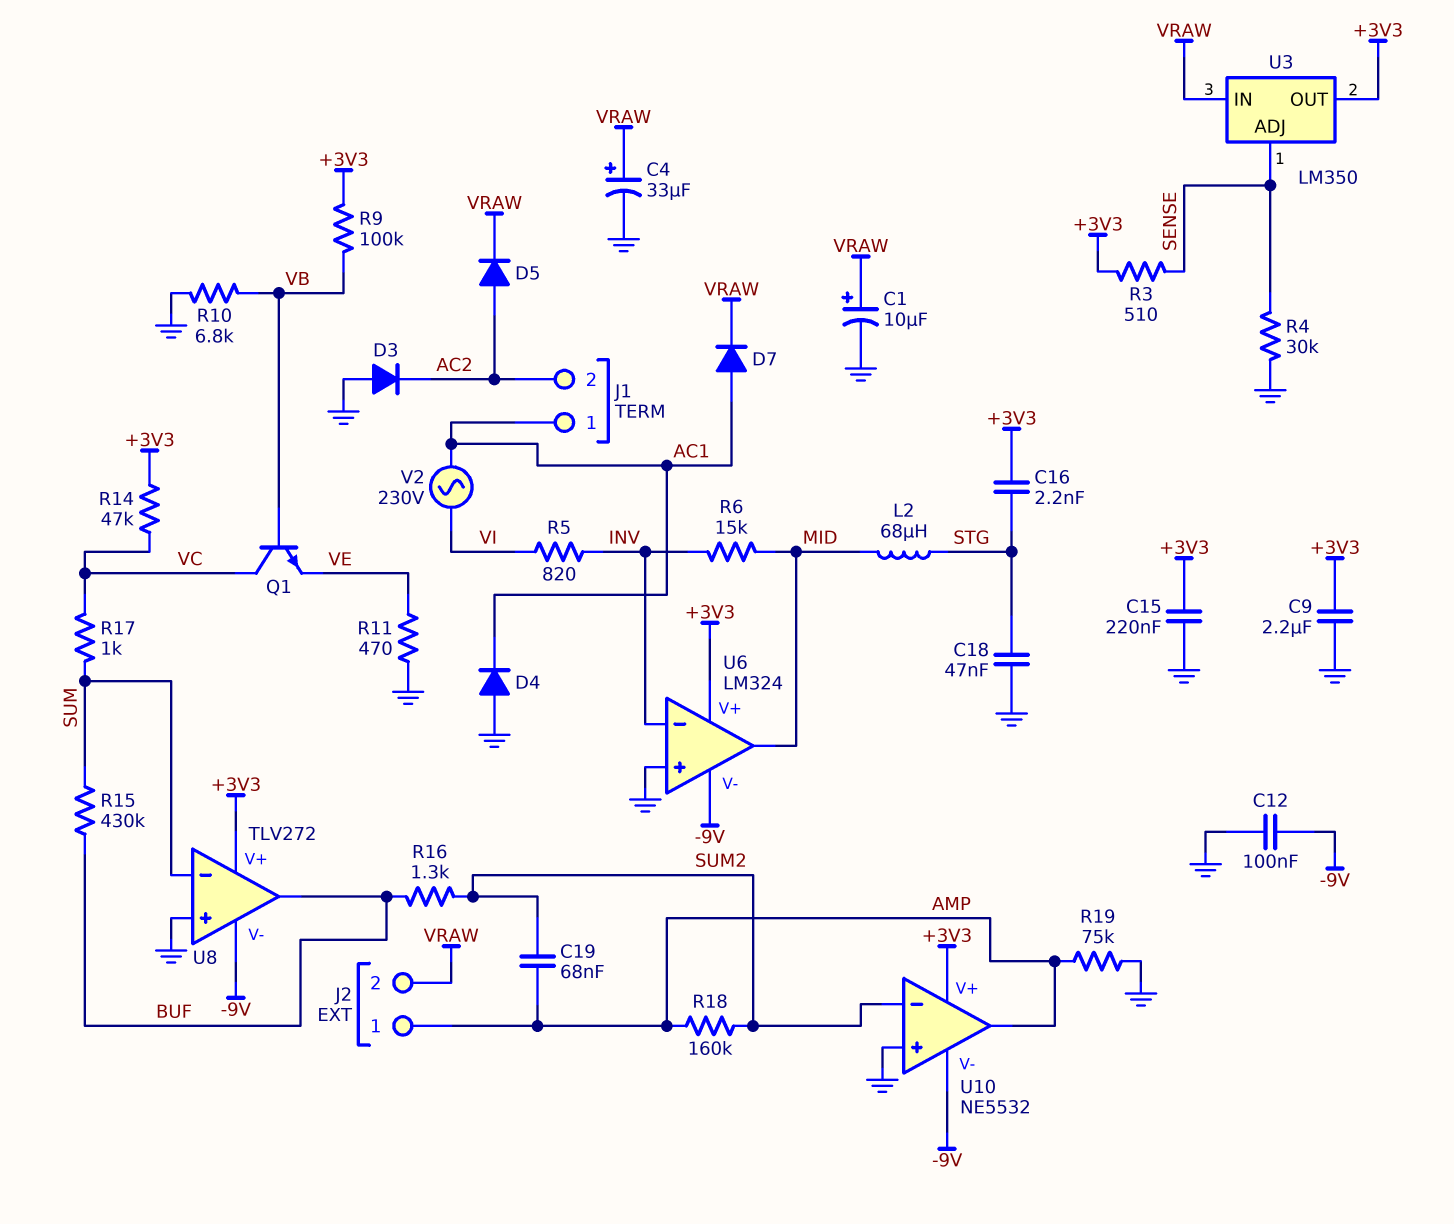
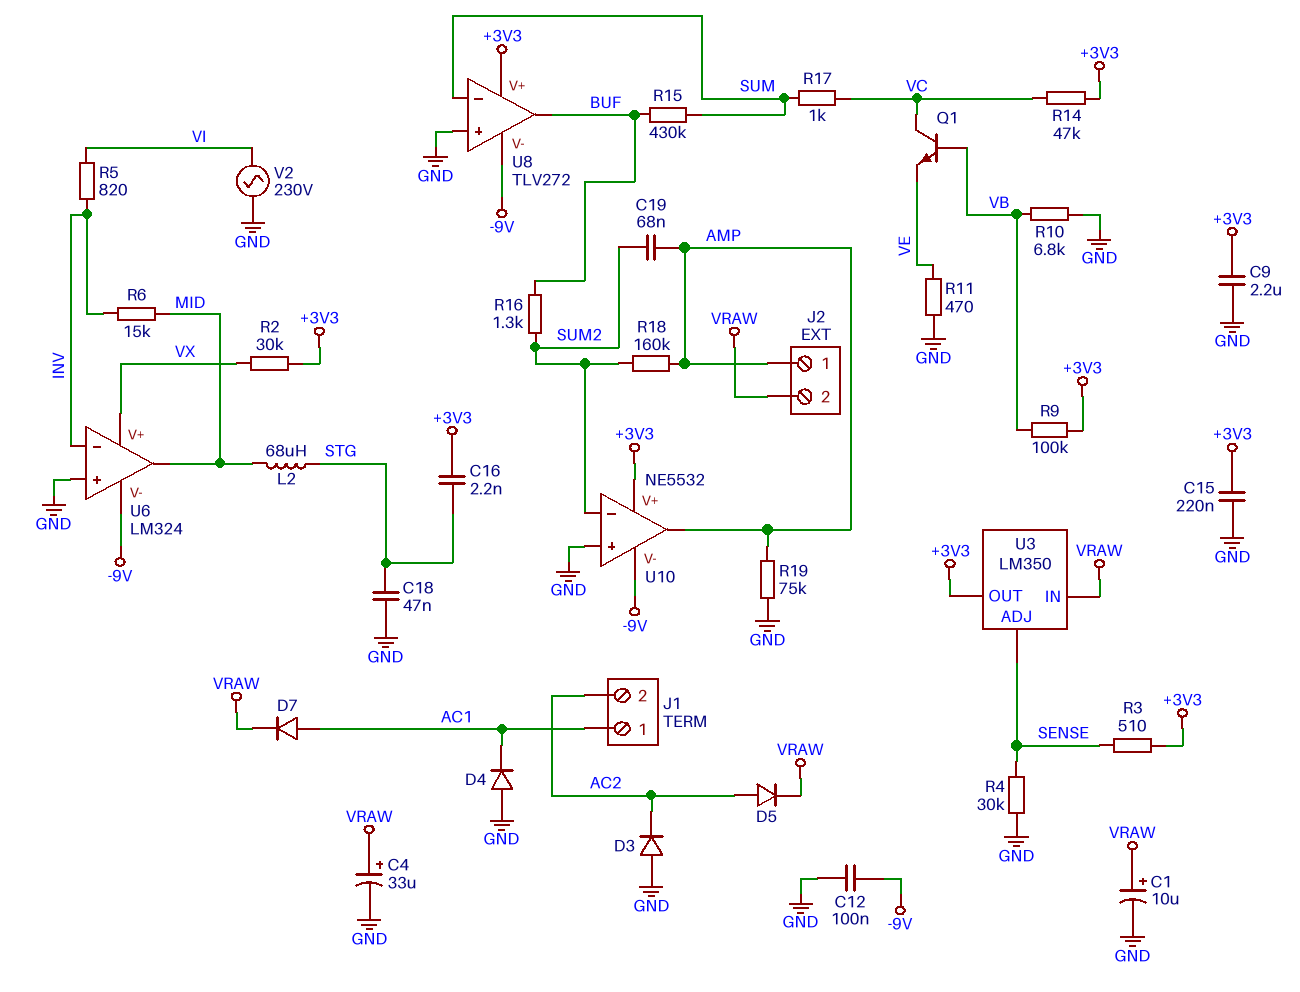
R2: none -> 30k (+3V3, VX)
U6 pin V+: +3V3 -> VX
V2: AC 230V (AC1, VI) -> AC 230V (GND, VI)

